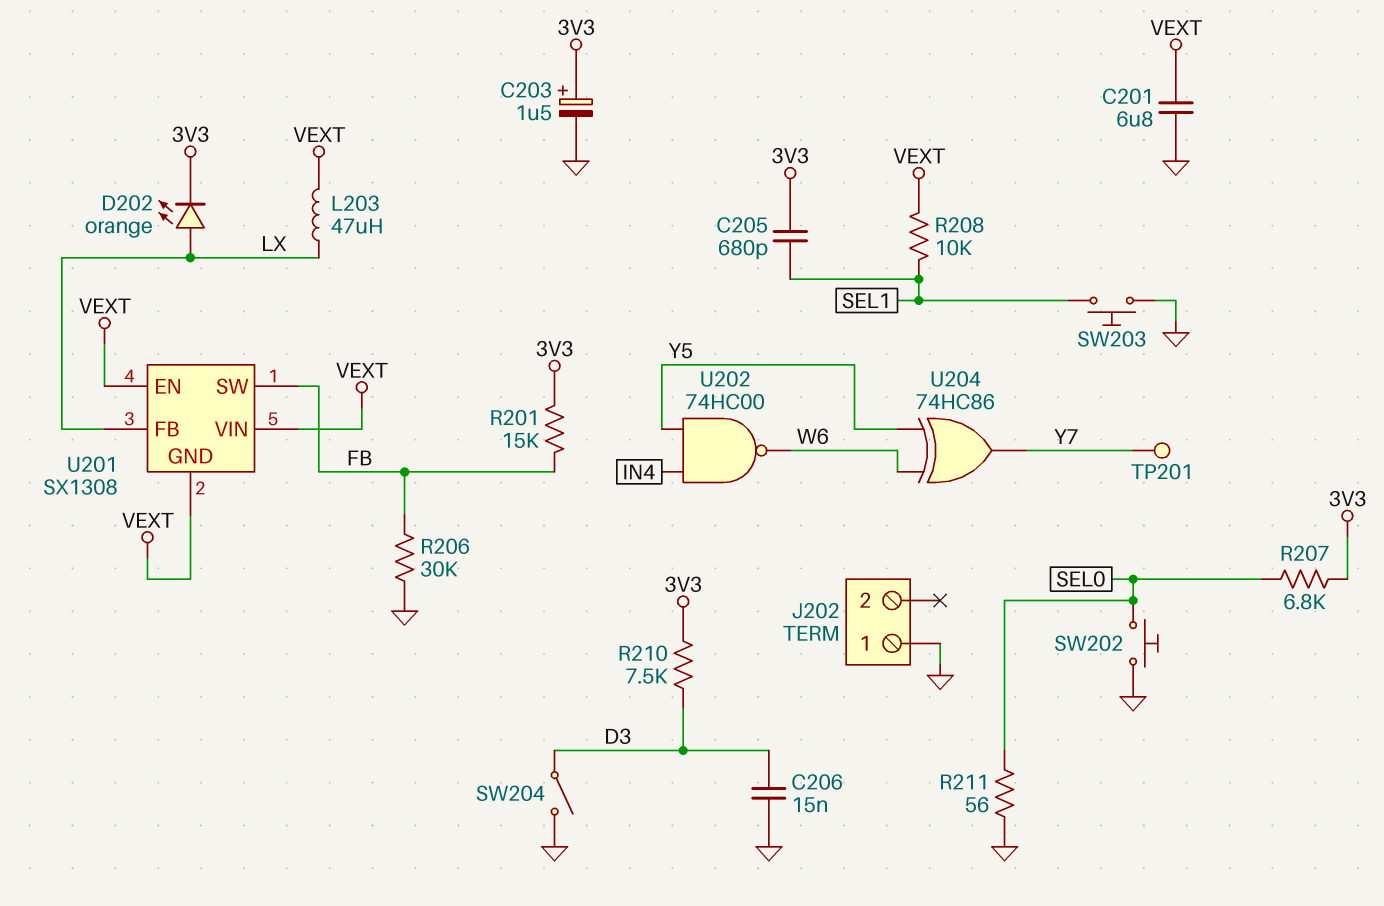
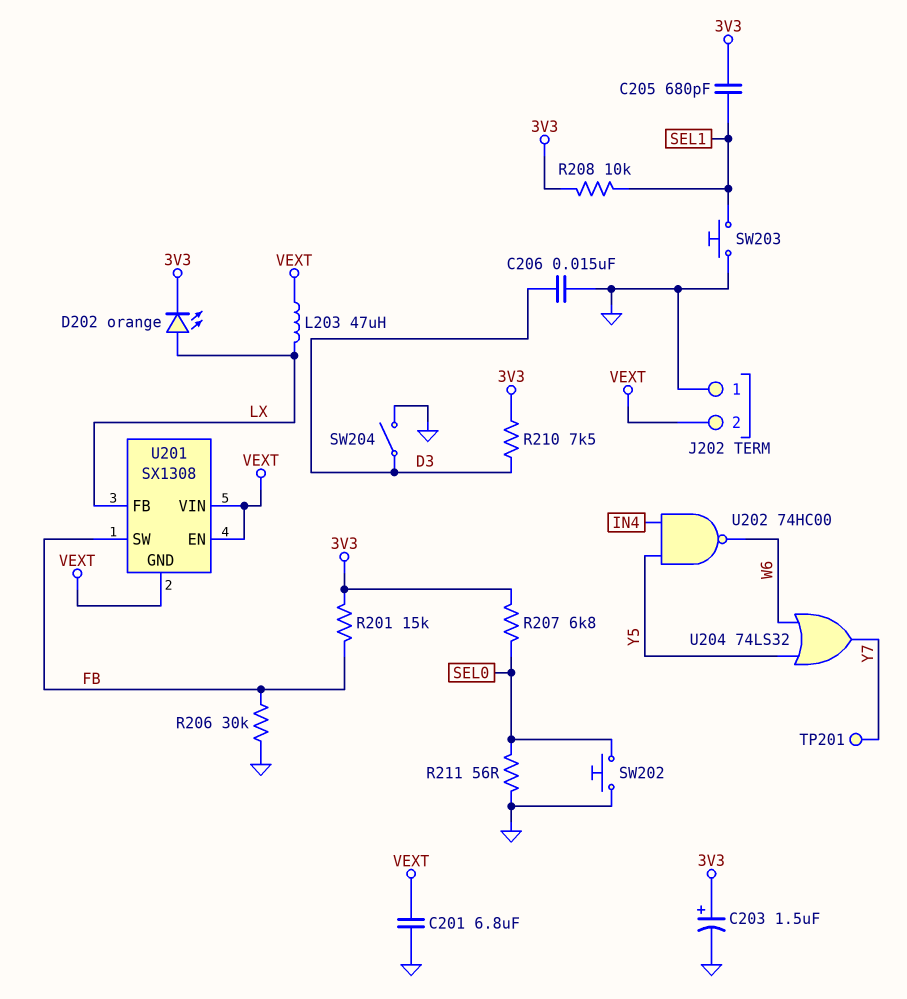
J202 pin 2: none -> VEXT
R208: 10k (SEL1, VEXT) -> 10k (3V3, SEL1)
U204: XOR 74HC86 (in W6, in Y5, out Y7) -> OR 74LS32 (in W6, in Y5, out Y7)

